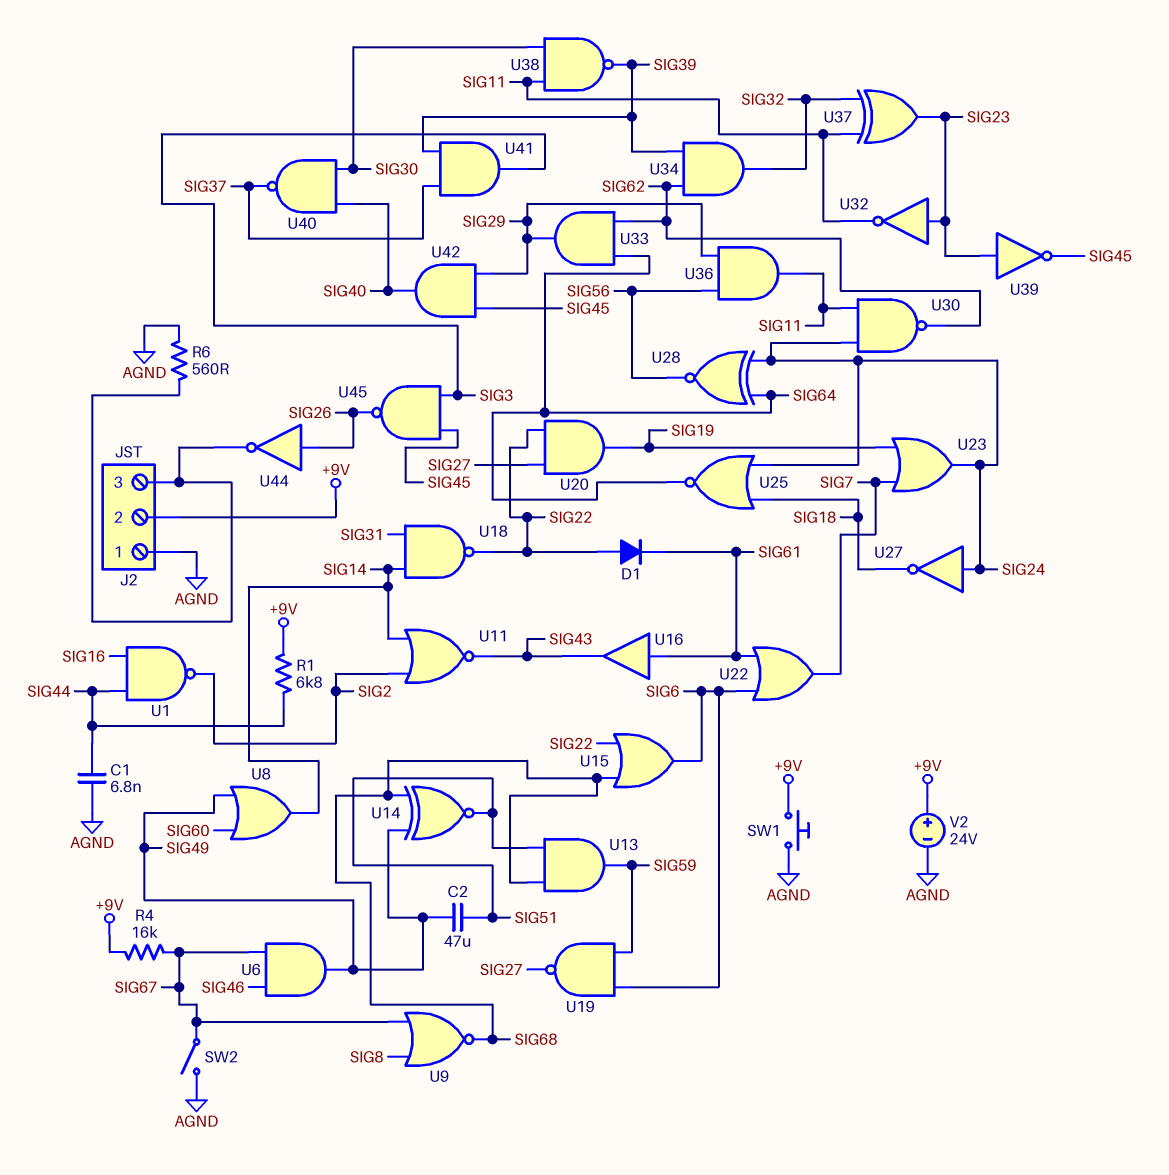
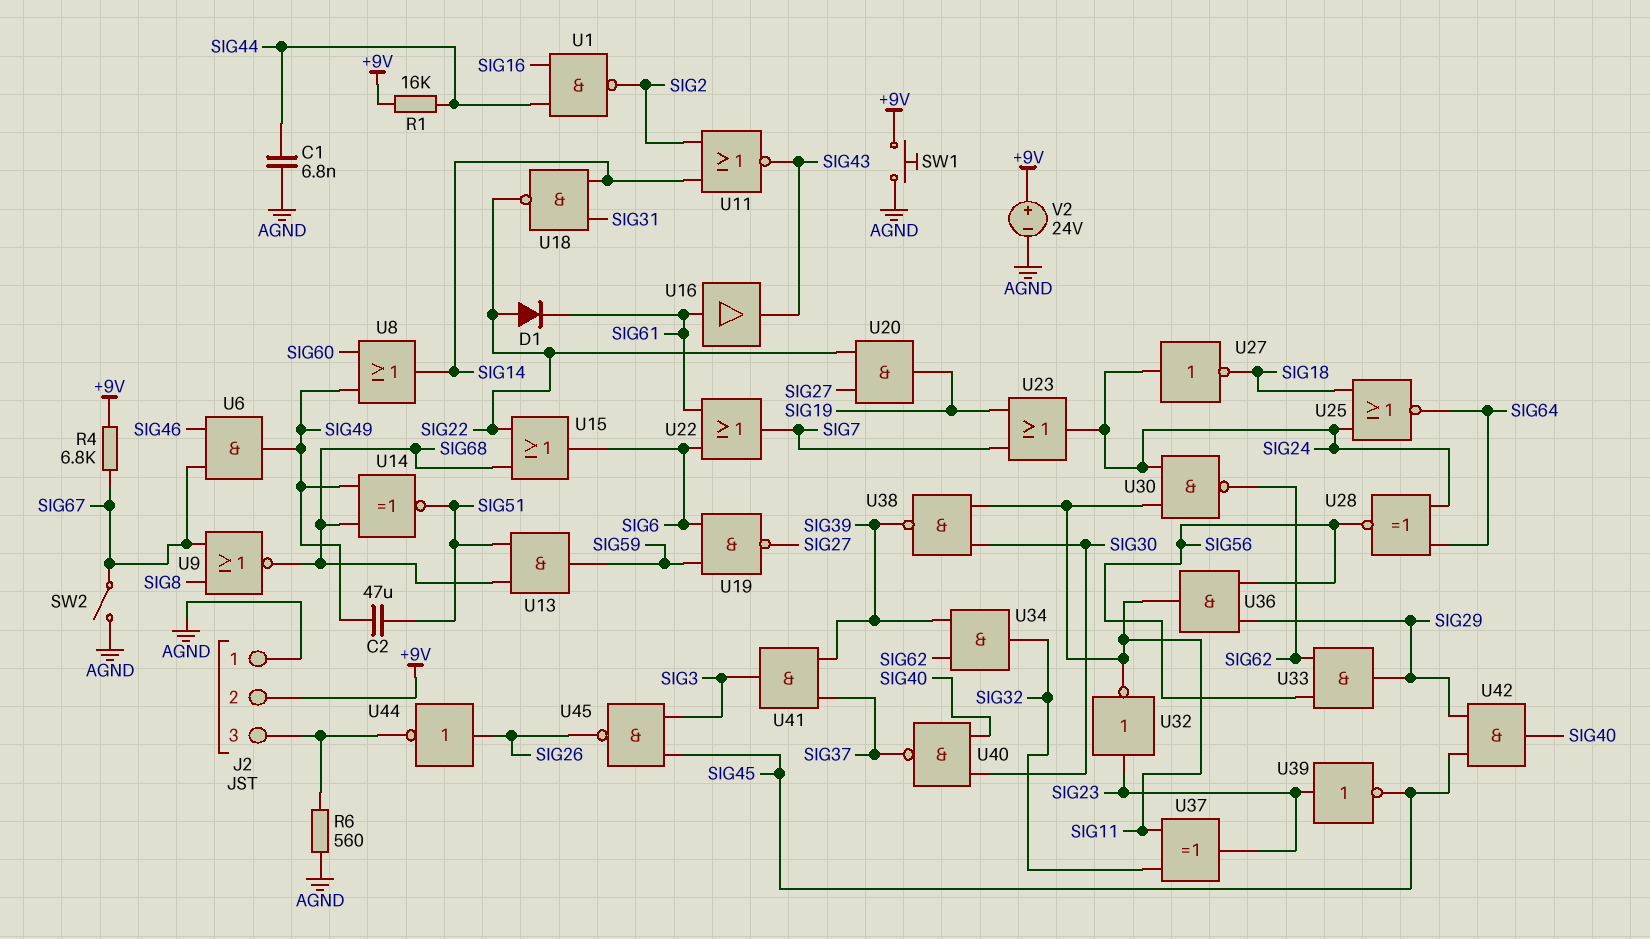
R1: 6.8k (+9V, SIG44) -> 16k (+9V, SIG44)
R4: 16k (+9V, SIG67) -> 6.8k (+9V, SIG67)
U33: AND (in SIG62, in SIG64, out SIG29) -> AND (in SIG56, in SIG62, out SIG29)

